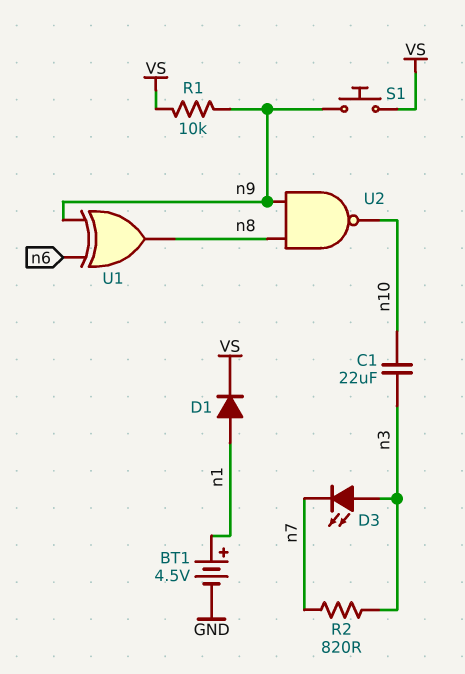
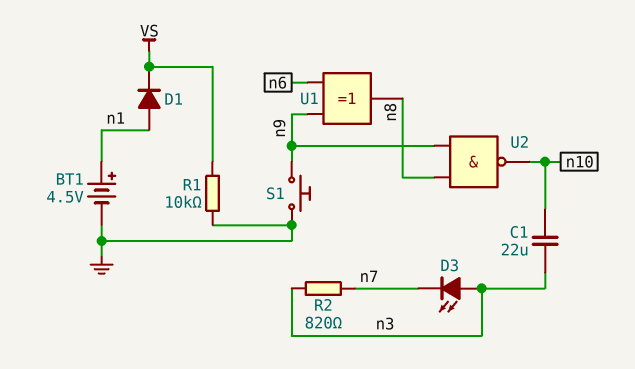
R1: 10k (VS, n9) -> 10k (GND, VS)
S1: button (VS, n9) -> button (GND, n9)

